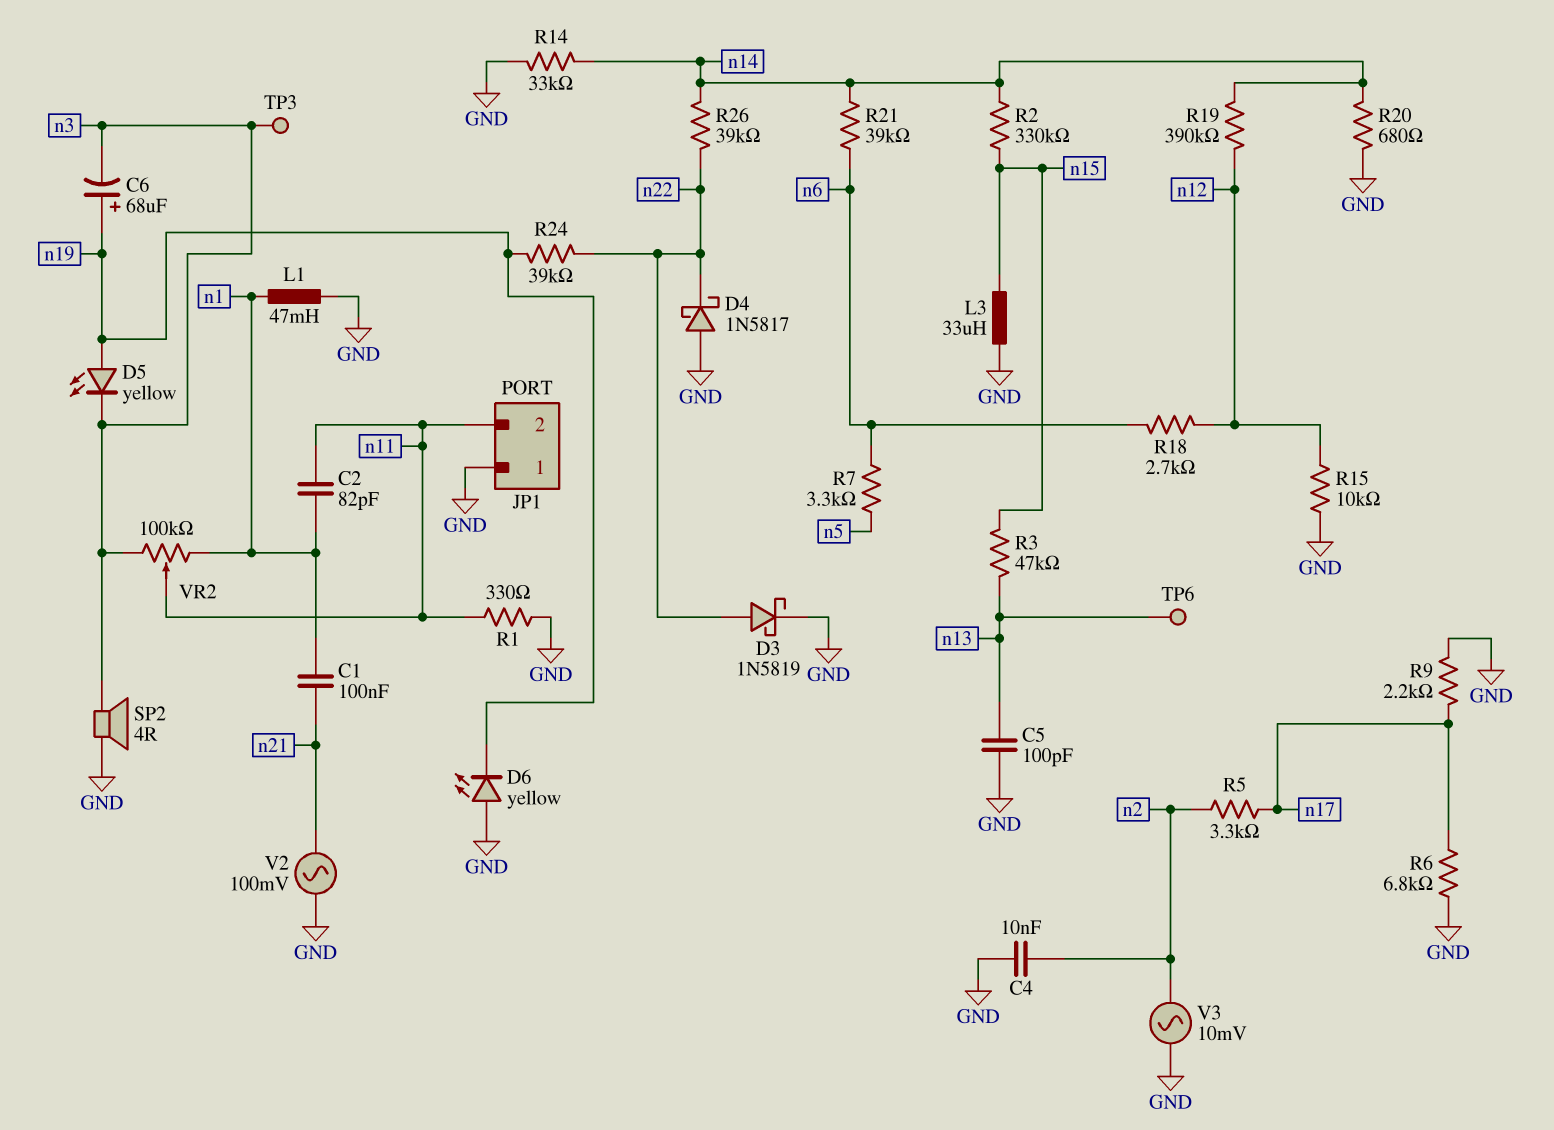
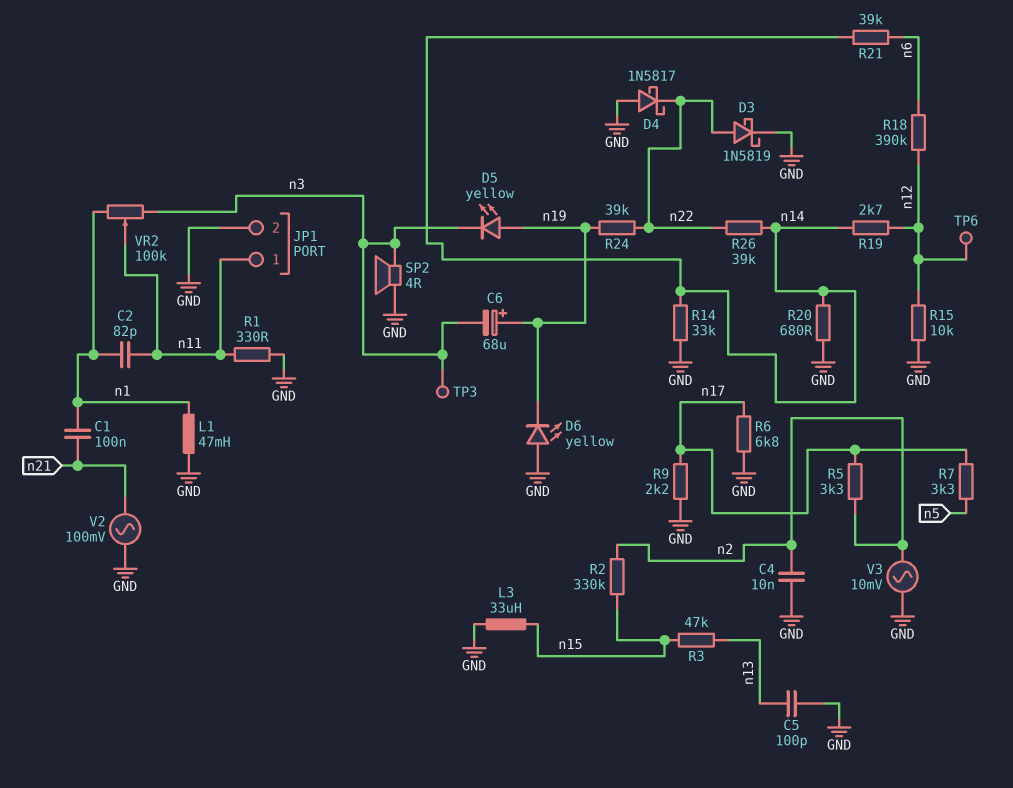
JP1 pin 1: GND -> n11
JP1 pin 2: n11 -> GND
R2: 330k (n14, n15) -> 330k (n2, n15)
R7: 3.3k (n5, n6) -> 3.3k (n5, n17)
R18: 2.7k (n6, n12) -> 390k (n6, n12)
R19: 390k (n12, n14) -> 2.7k (n12, n14)
TP6: test point (n13) -> test point (n12)

